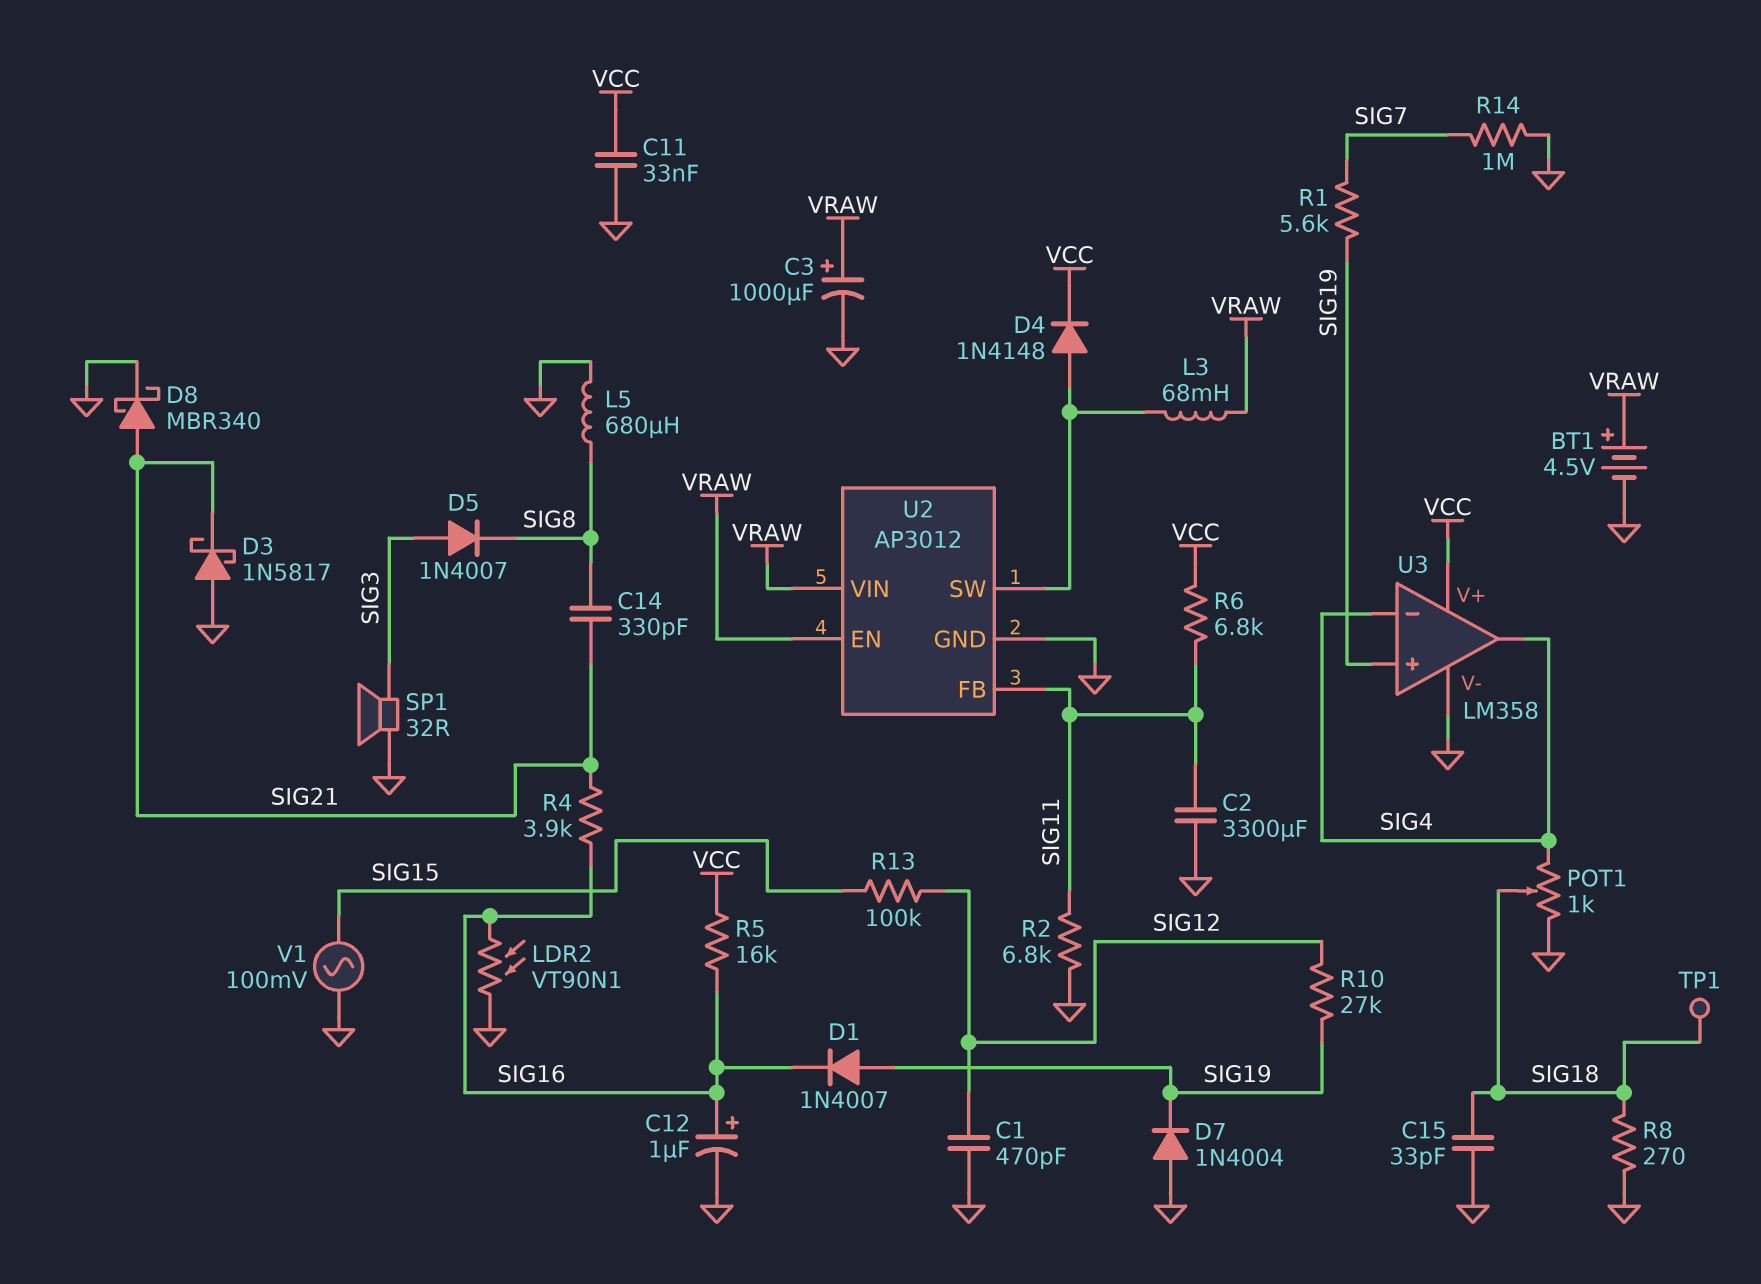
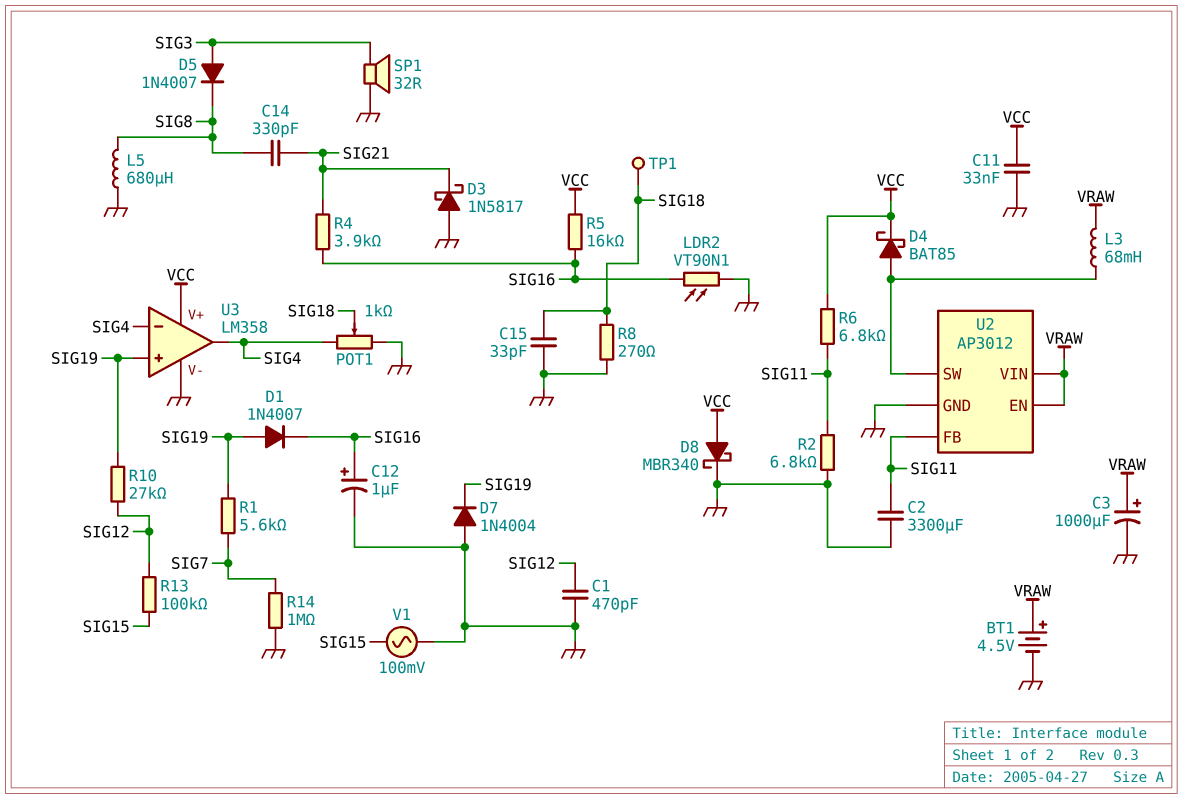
D4: diode 1N4148 (A U2/SW, K VCC) -> schottky BAT85 (A U2/SW, K VCC)
D8: schottky MBR340 (A SIG21, K GND) -> schottky MBR340 (A VCC, K GND)

